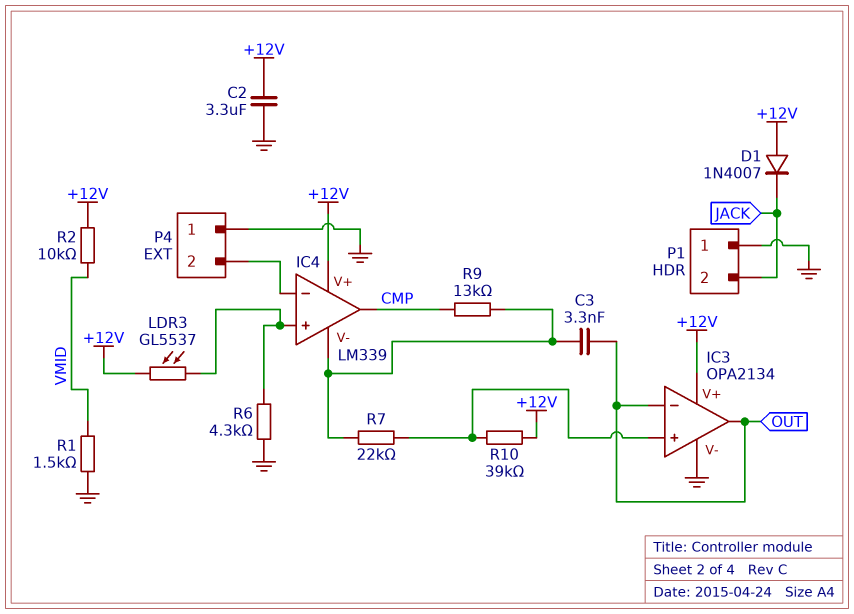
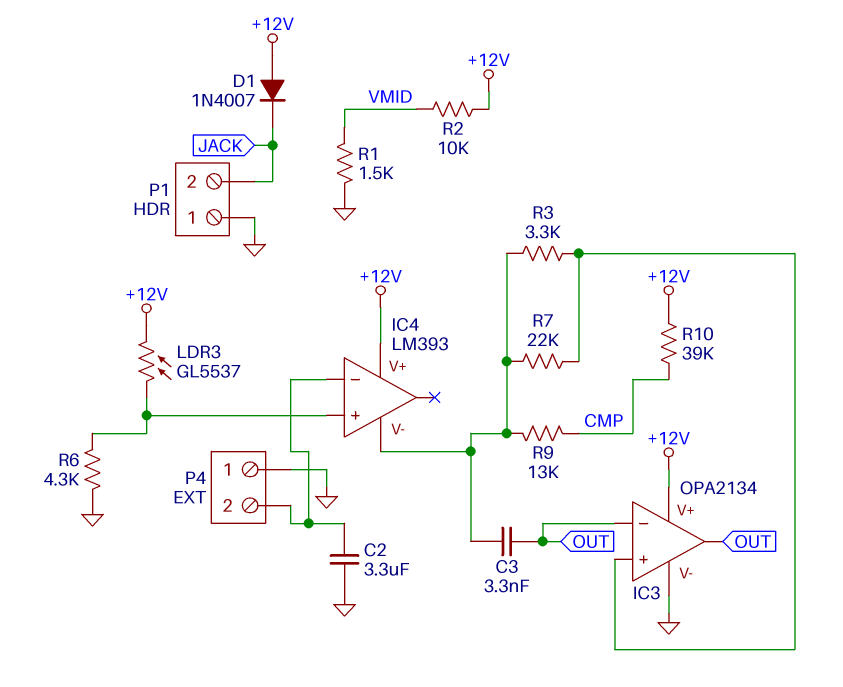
C2: 3.3uF (+12V, GND) -> 3.3uF (GND, IC4/in-)
IC4: LM339 -> LM393
IC4 pin out: CMP -> none
R3: none -> 3.3k (IC3/in+, IC4/V-)
R10: 39k (+12V, IC3/in+) -> 39k (+12V, CMP)

